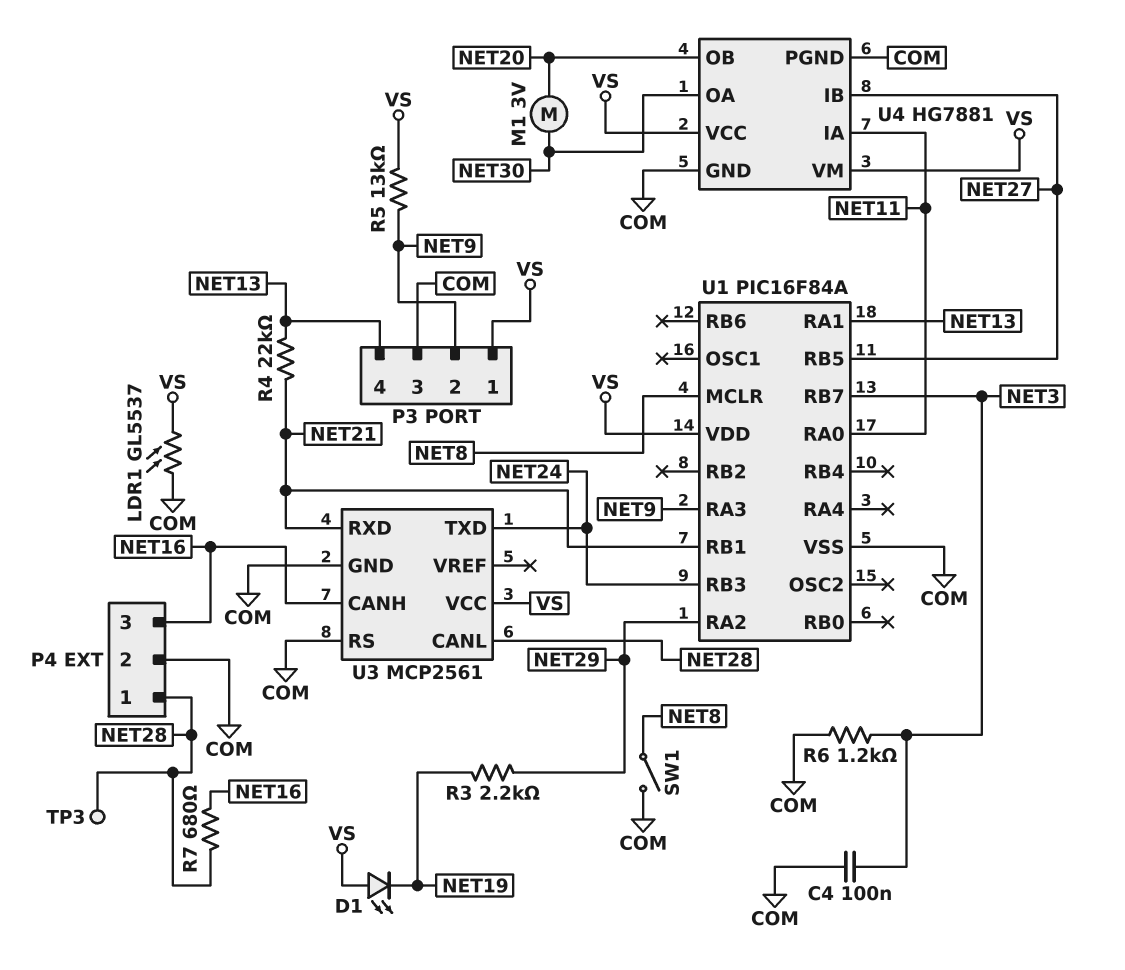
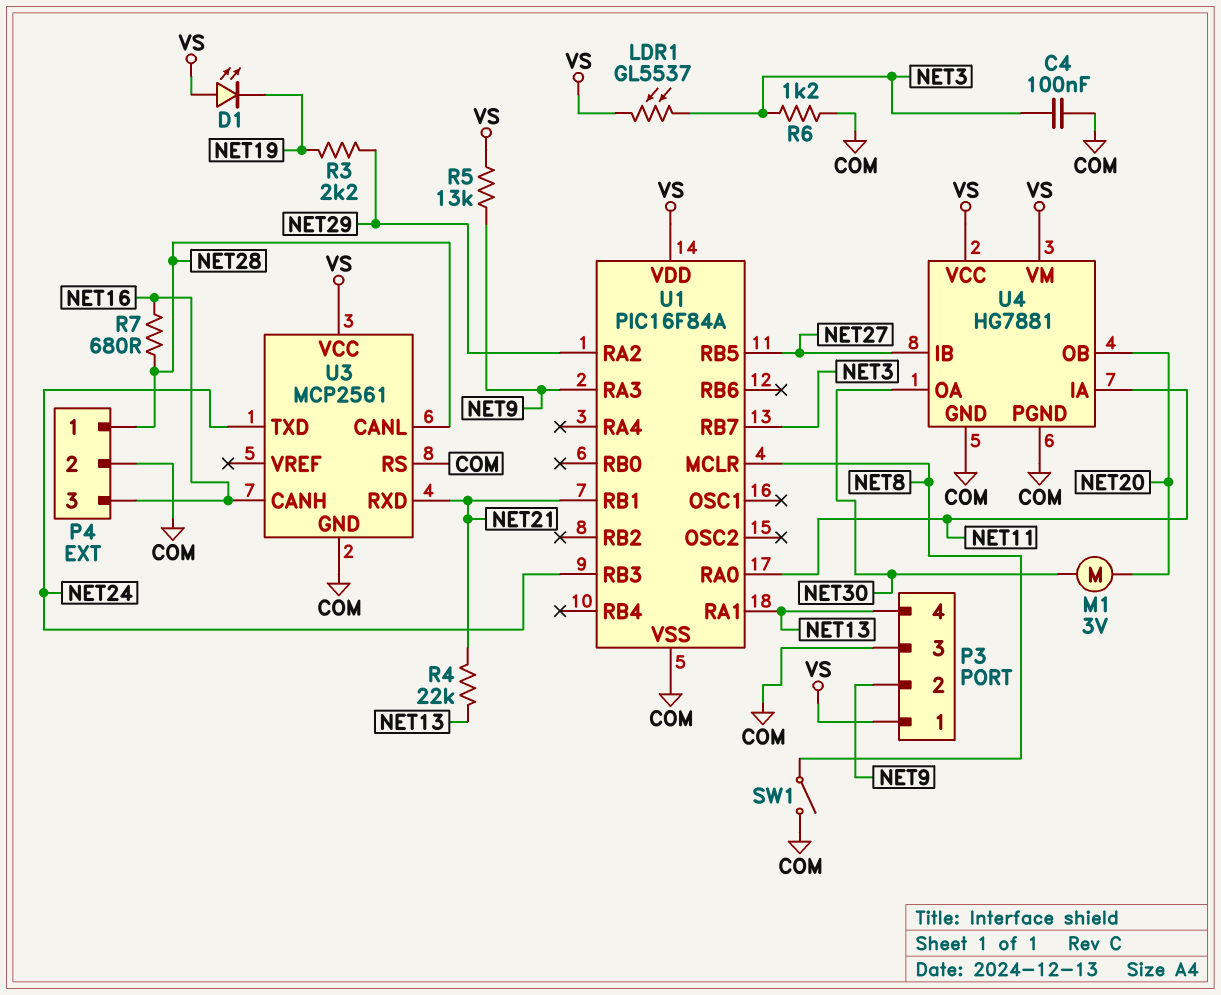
LDR1: GL5537 (COM, VS) -> GL5537 (NET3, VS)
TP3: test point (NET28) -> none

